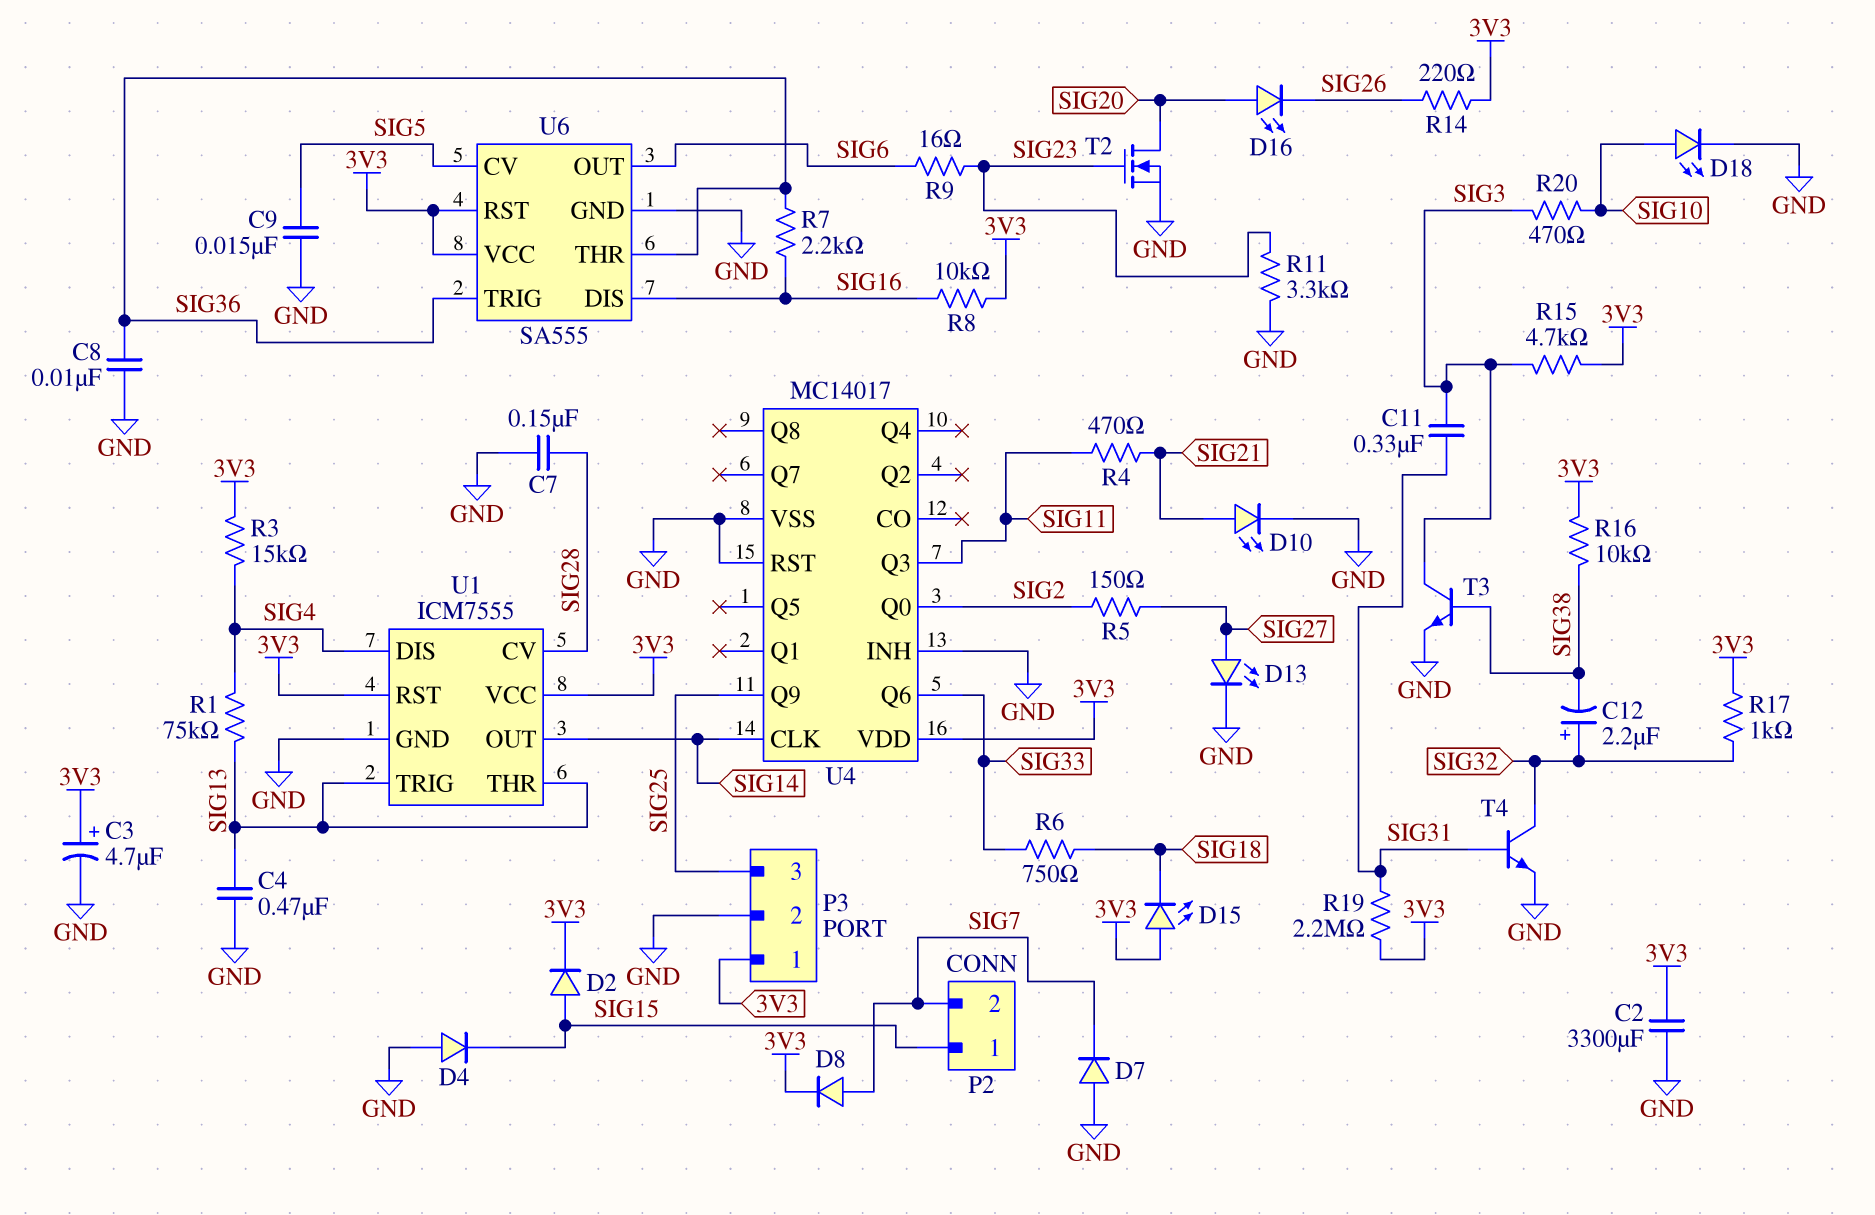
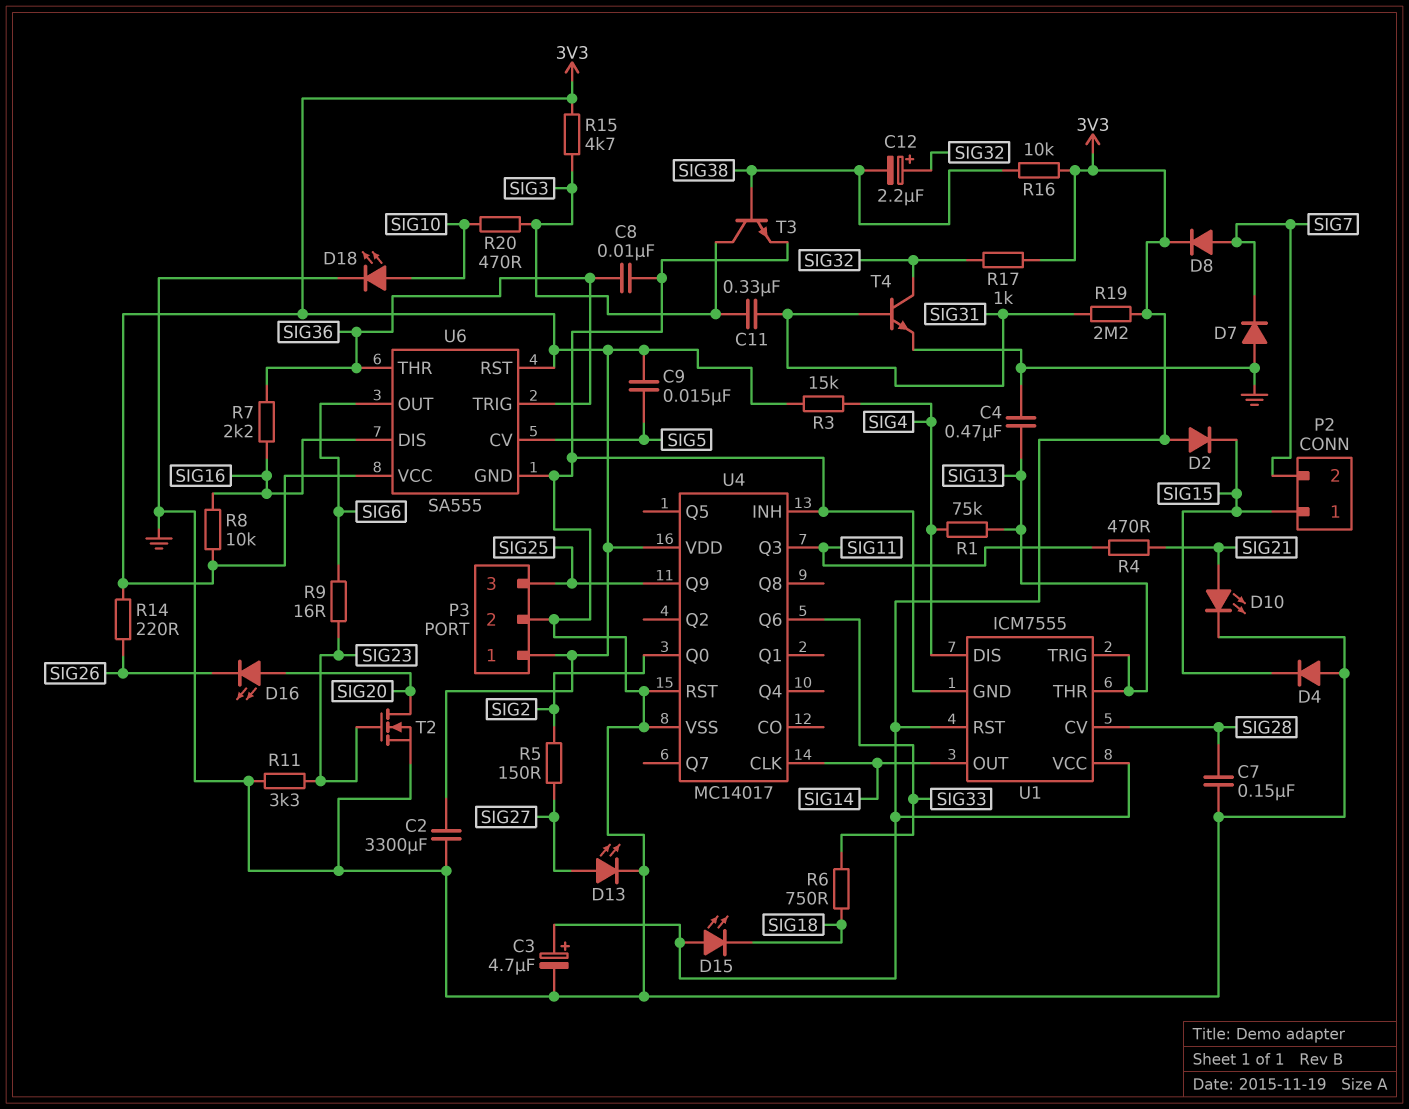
C9: 15nF (GND, SIG5) -> 15nF (3V3, SIG5)
D2: diode (A SIG15, K 3V3) -> diode (A 3V3, K SIG15)

